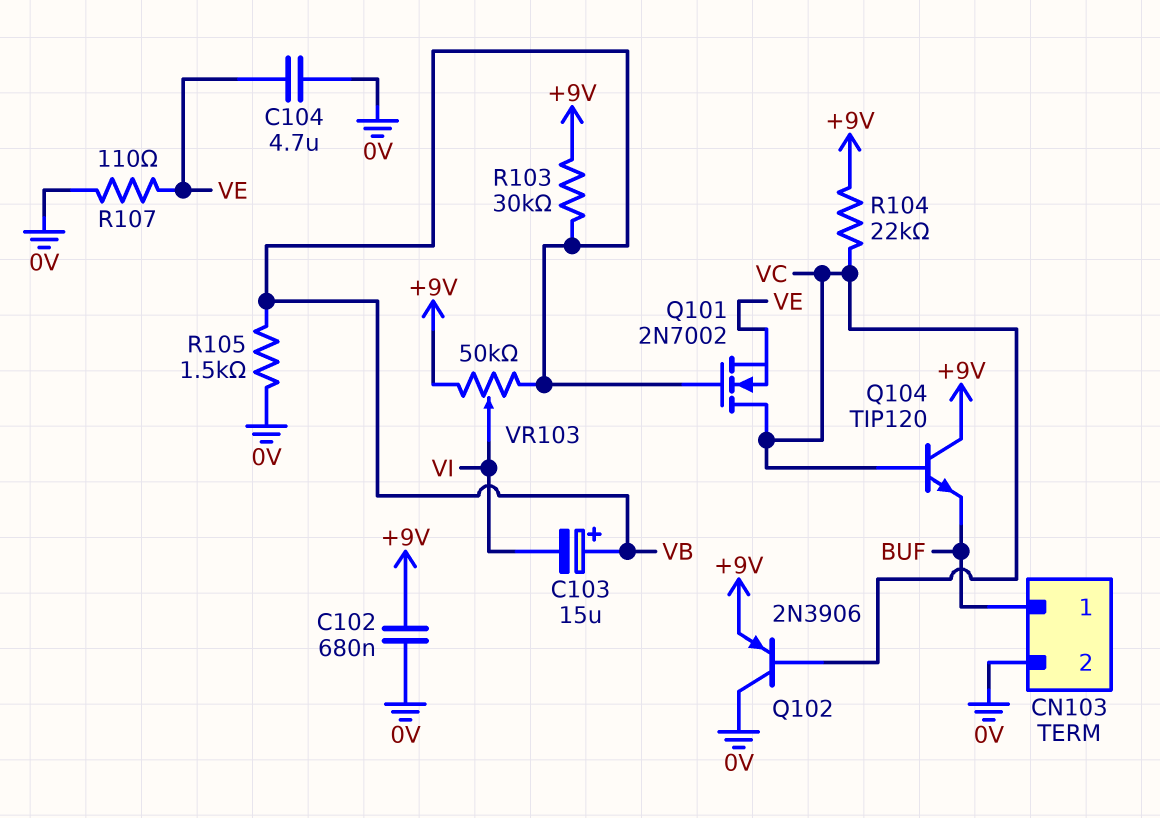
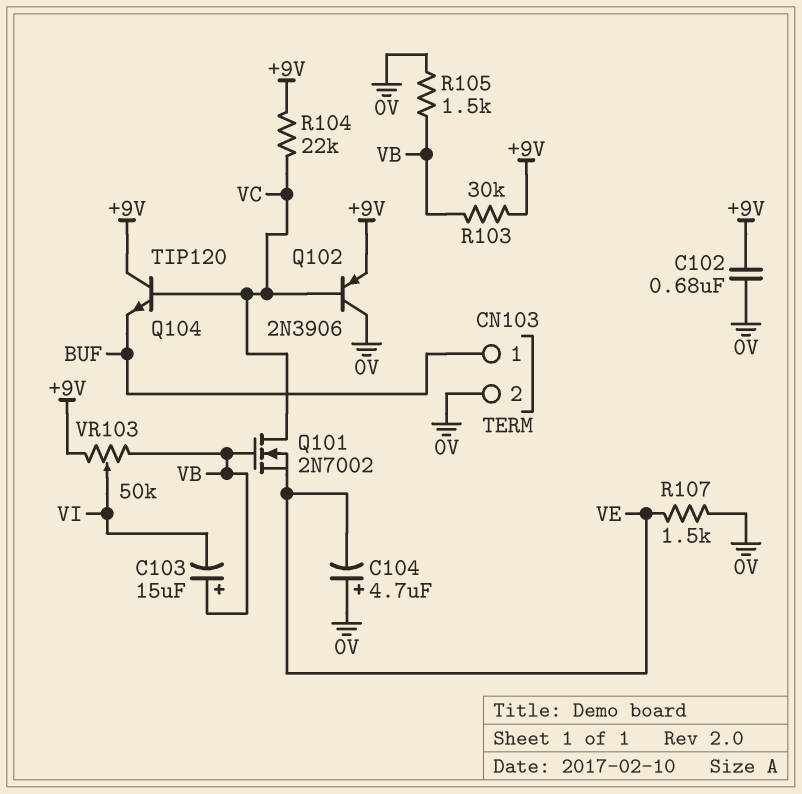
C104: 4.7uF (0V, VE) -> 4.7uF (plus 0V, minus VE)
R107: 110 (0V, VE) -> 1.5k (0V, VE)

